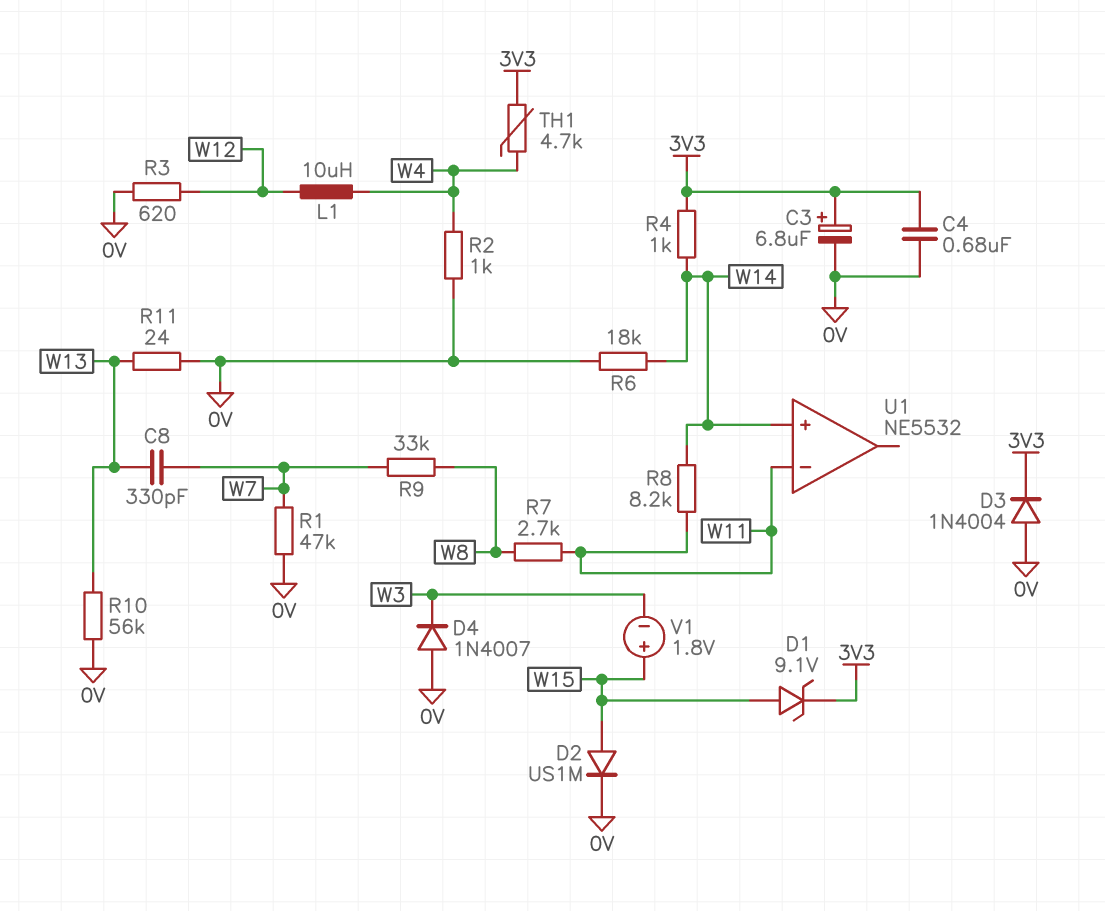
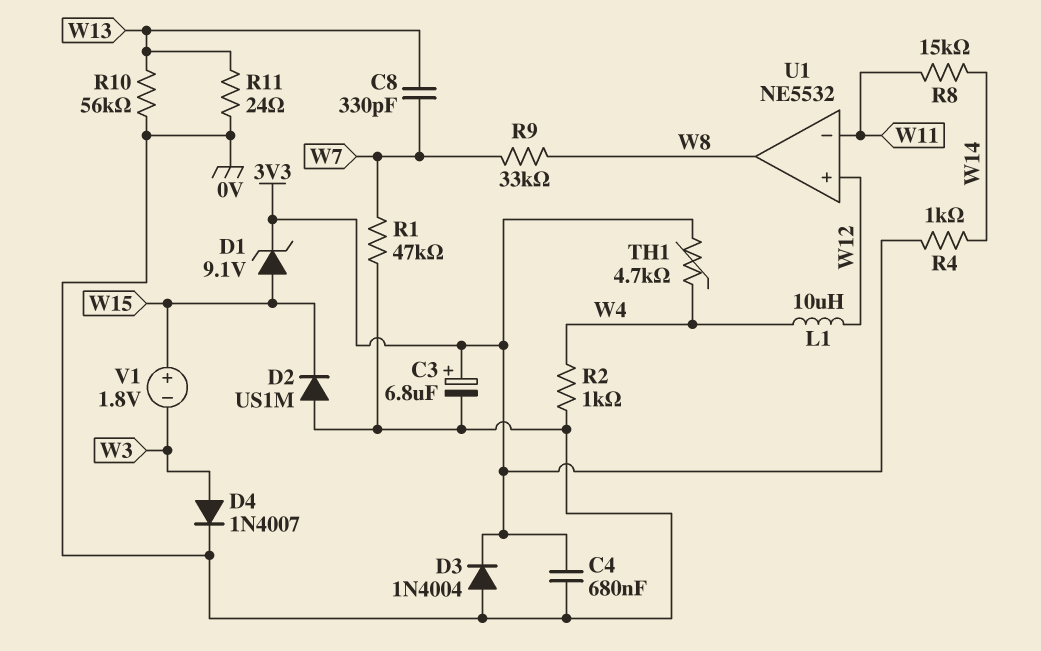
D2: diode US1M (A W15, K 0V) -> diode US1M (A 0V, K W15)
D4: diode 1N4007 (A 0V, K W3) -> diode 1N4007 (A W3, K 0V)
R3: 620 (0V, W12) -> none
R6: 18k (0V, W14) -> none
R7: 2.7k (W8, W11) -> none
R8: 8.2k (W11, W14) -> 15k (W11, W14)
U1 pin in+: W14 -> W12
U1 pin out: none -> W8

